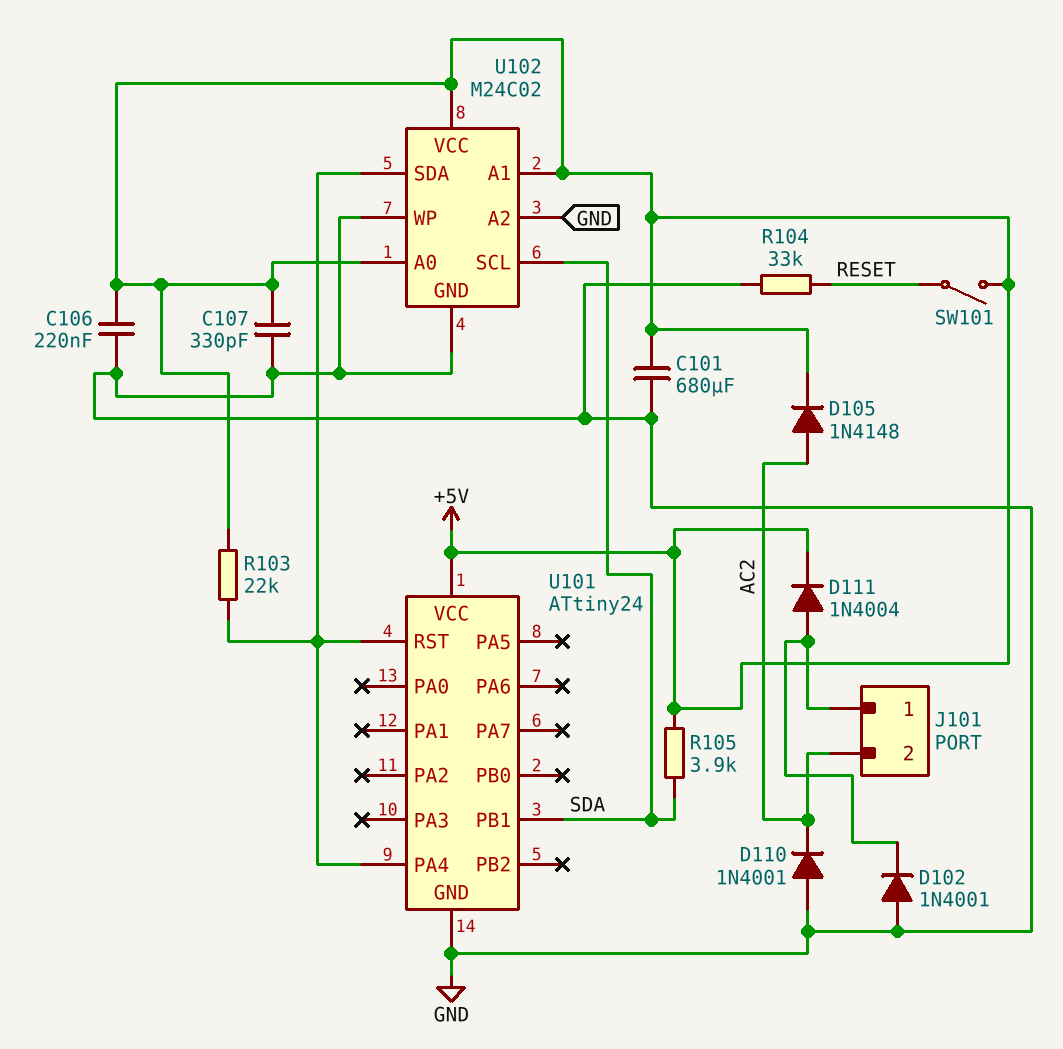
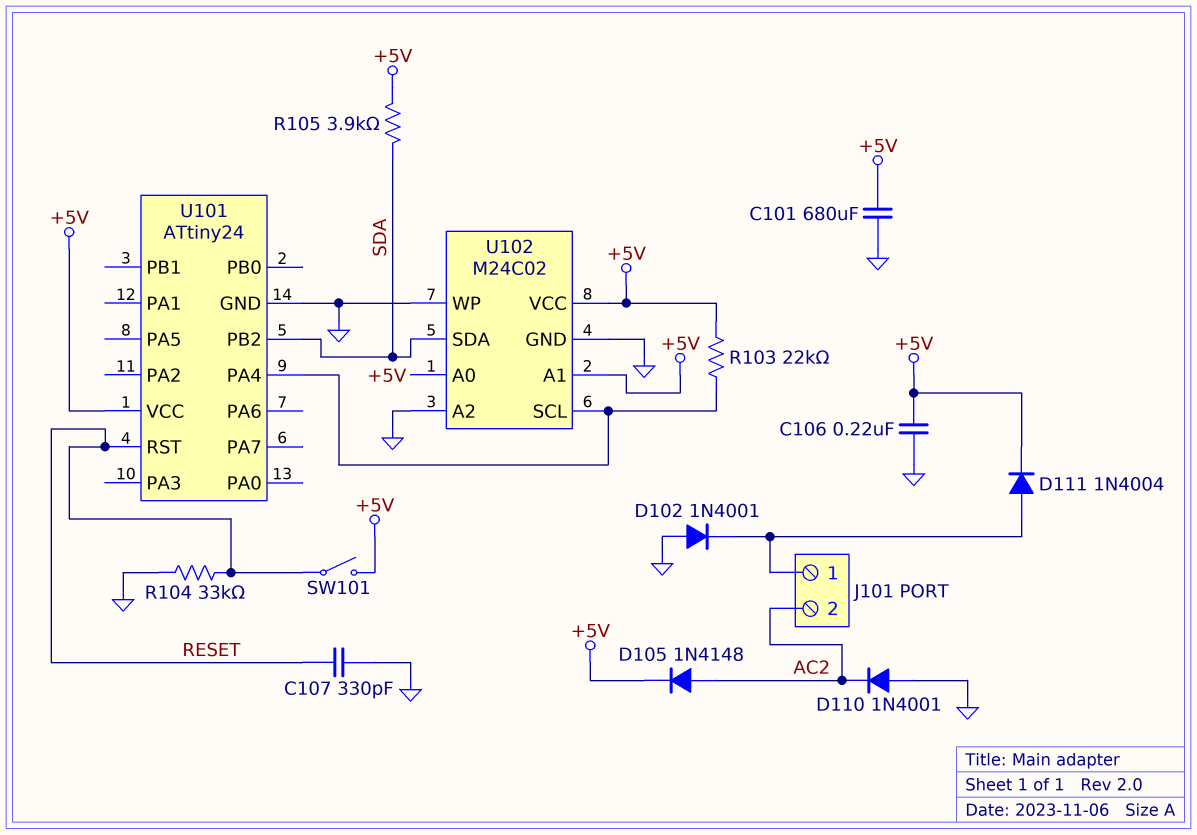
C107: 330pF (+5V, GND) -> 330pF (GND, RESET)
U101 pin PB1: SDA -> none
U101 pin PB2: none -> SDA
U101 pin RST: U101/PA4 -> RESET
U102 pin SCL: SDA -> U101/PA4
U102 pin SDA: U101/PA4 -> SDA

